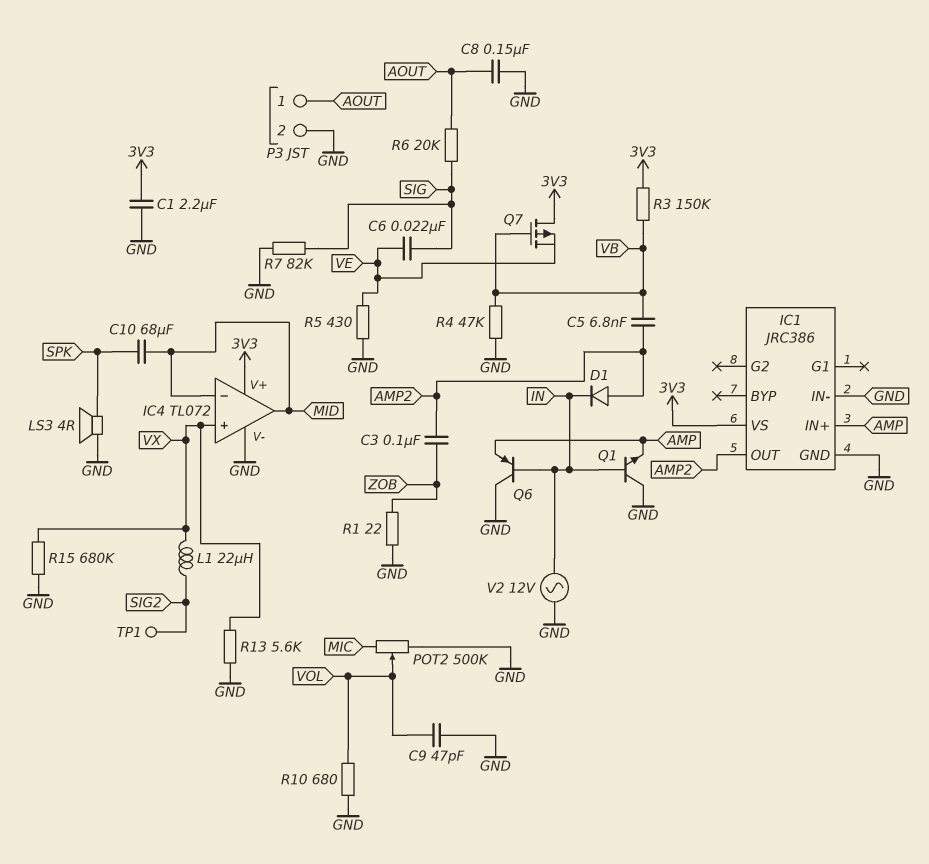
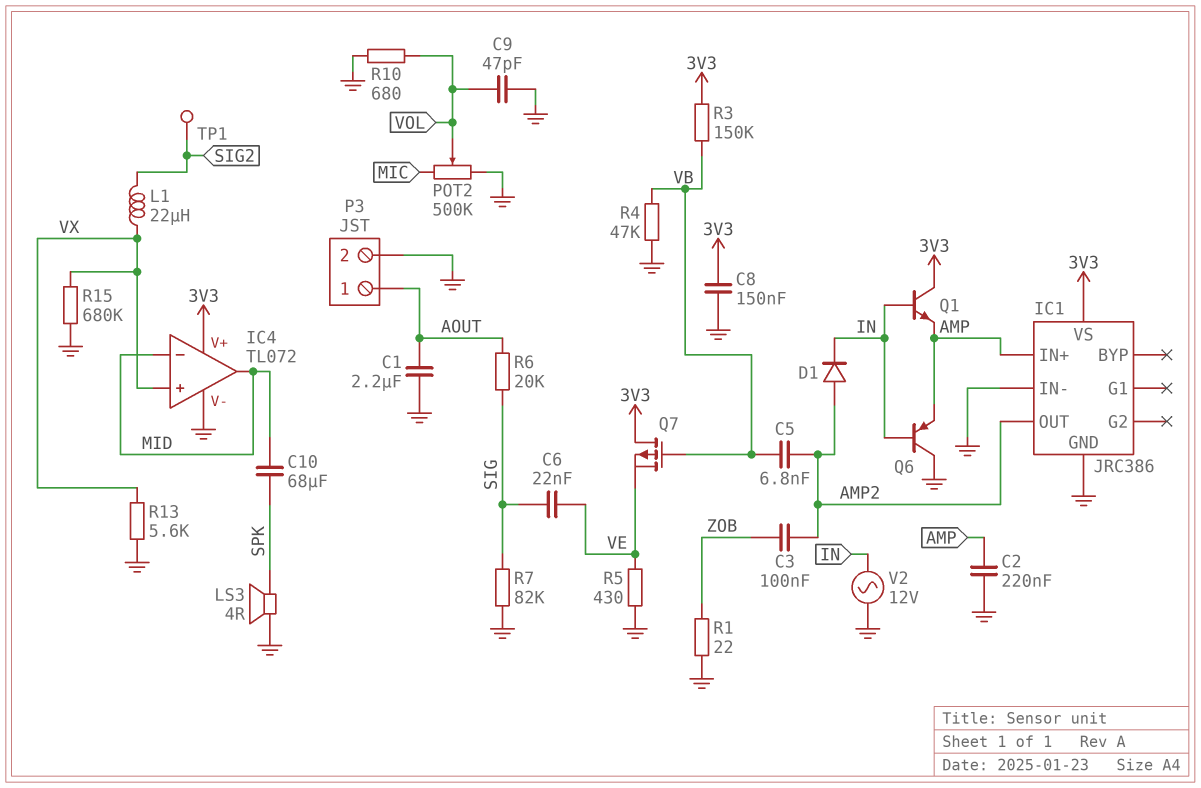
C1: 2.2uF (3V3, GND) -> 2.2uF (AOUT, GND)
C2: none -> 220nF (AMP, GND)
C8: 150nF (AOUT, GND) -> 150nF (3V3, GND)
Q1: NPN (B IN, C GND, E AMP) -> NPN (B IN, C 3V3, E AMP)

